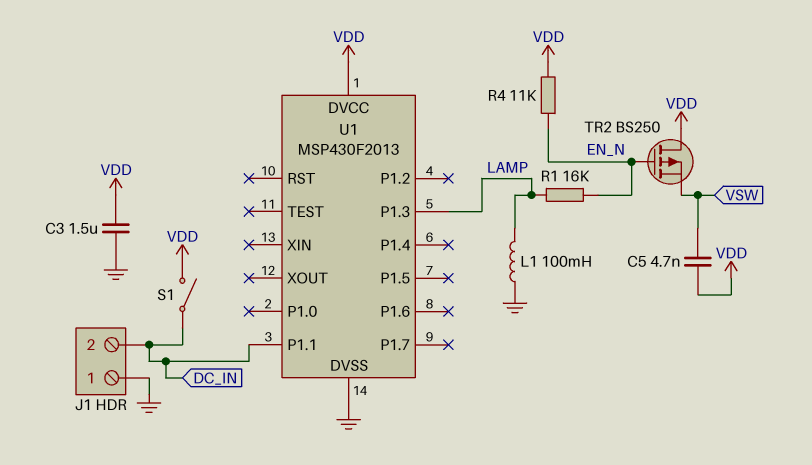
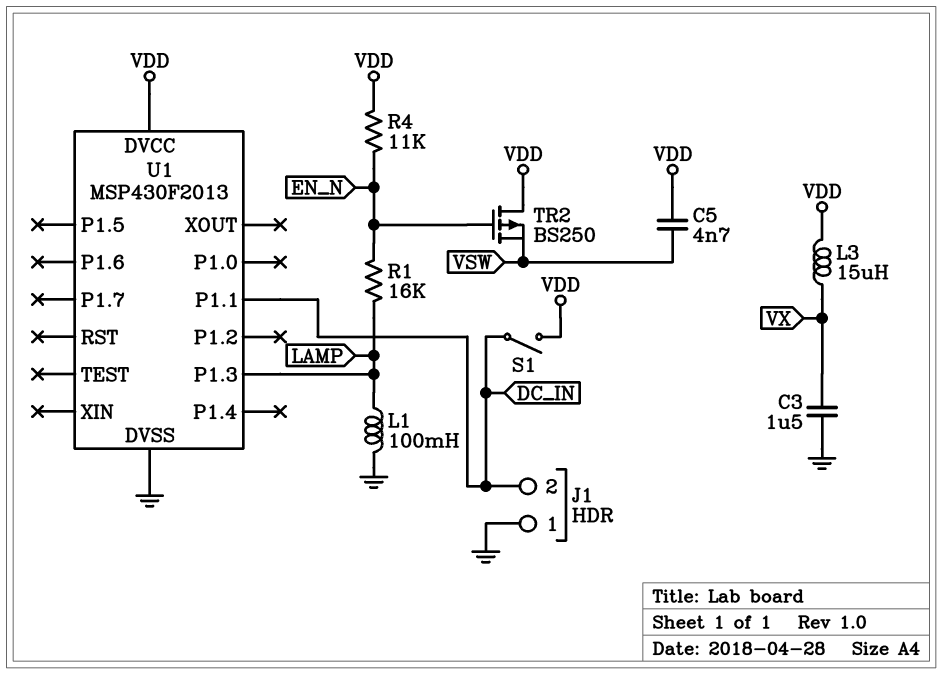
C3: 1.5uF (GND, VDD) -> 1.5uF (GND, VX)
L3: none -> 15uH (VDD, VX)

